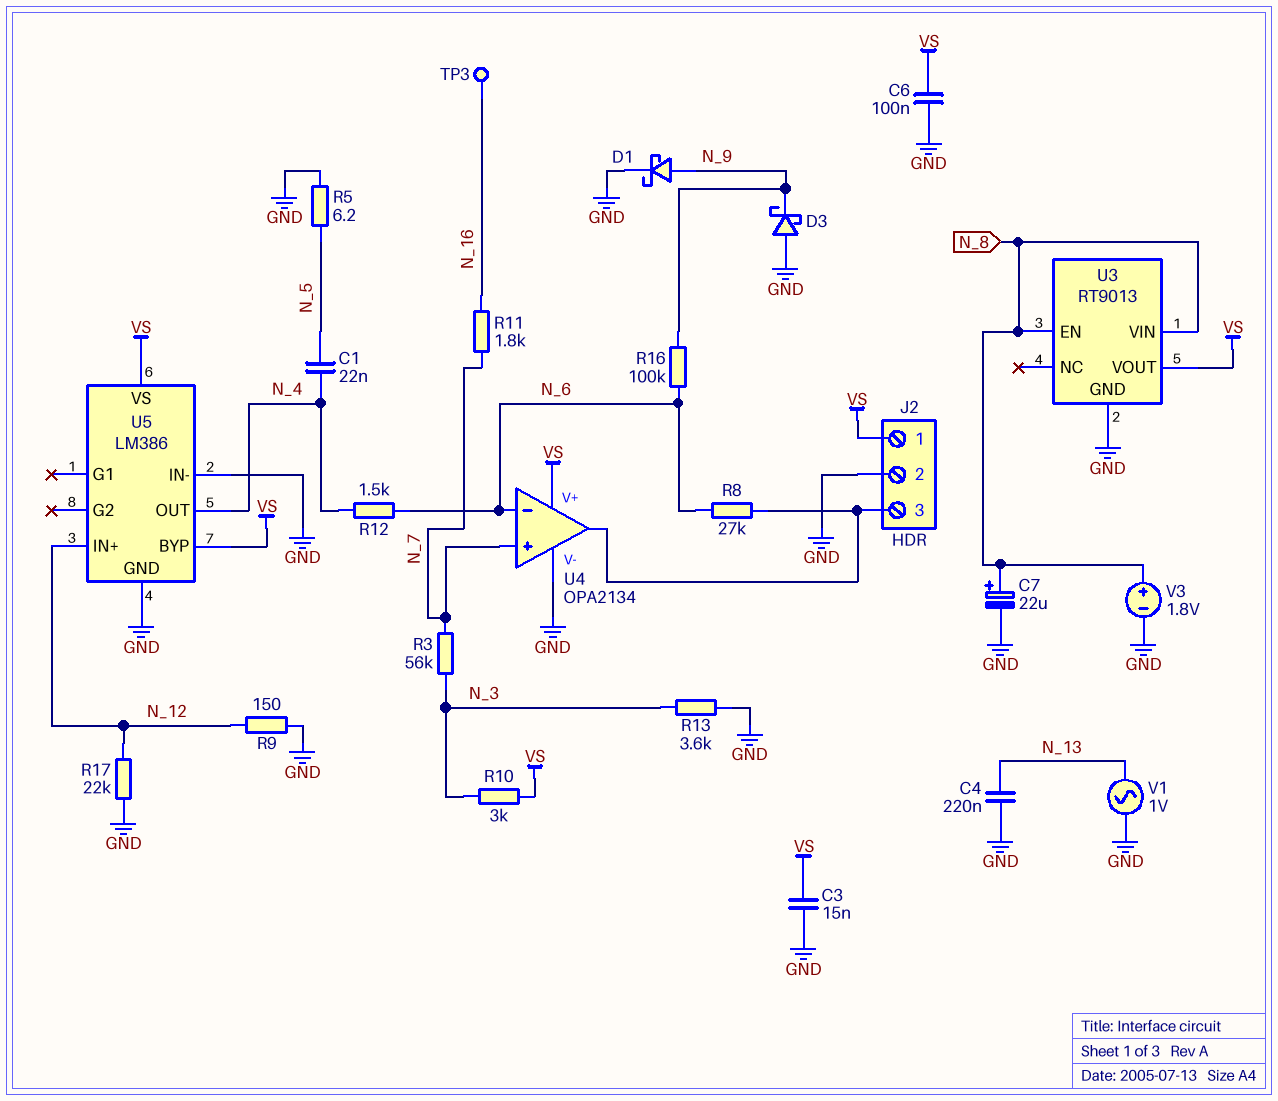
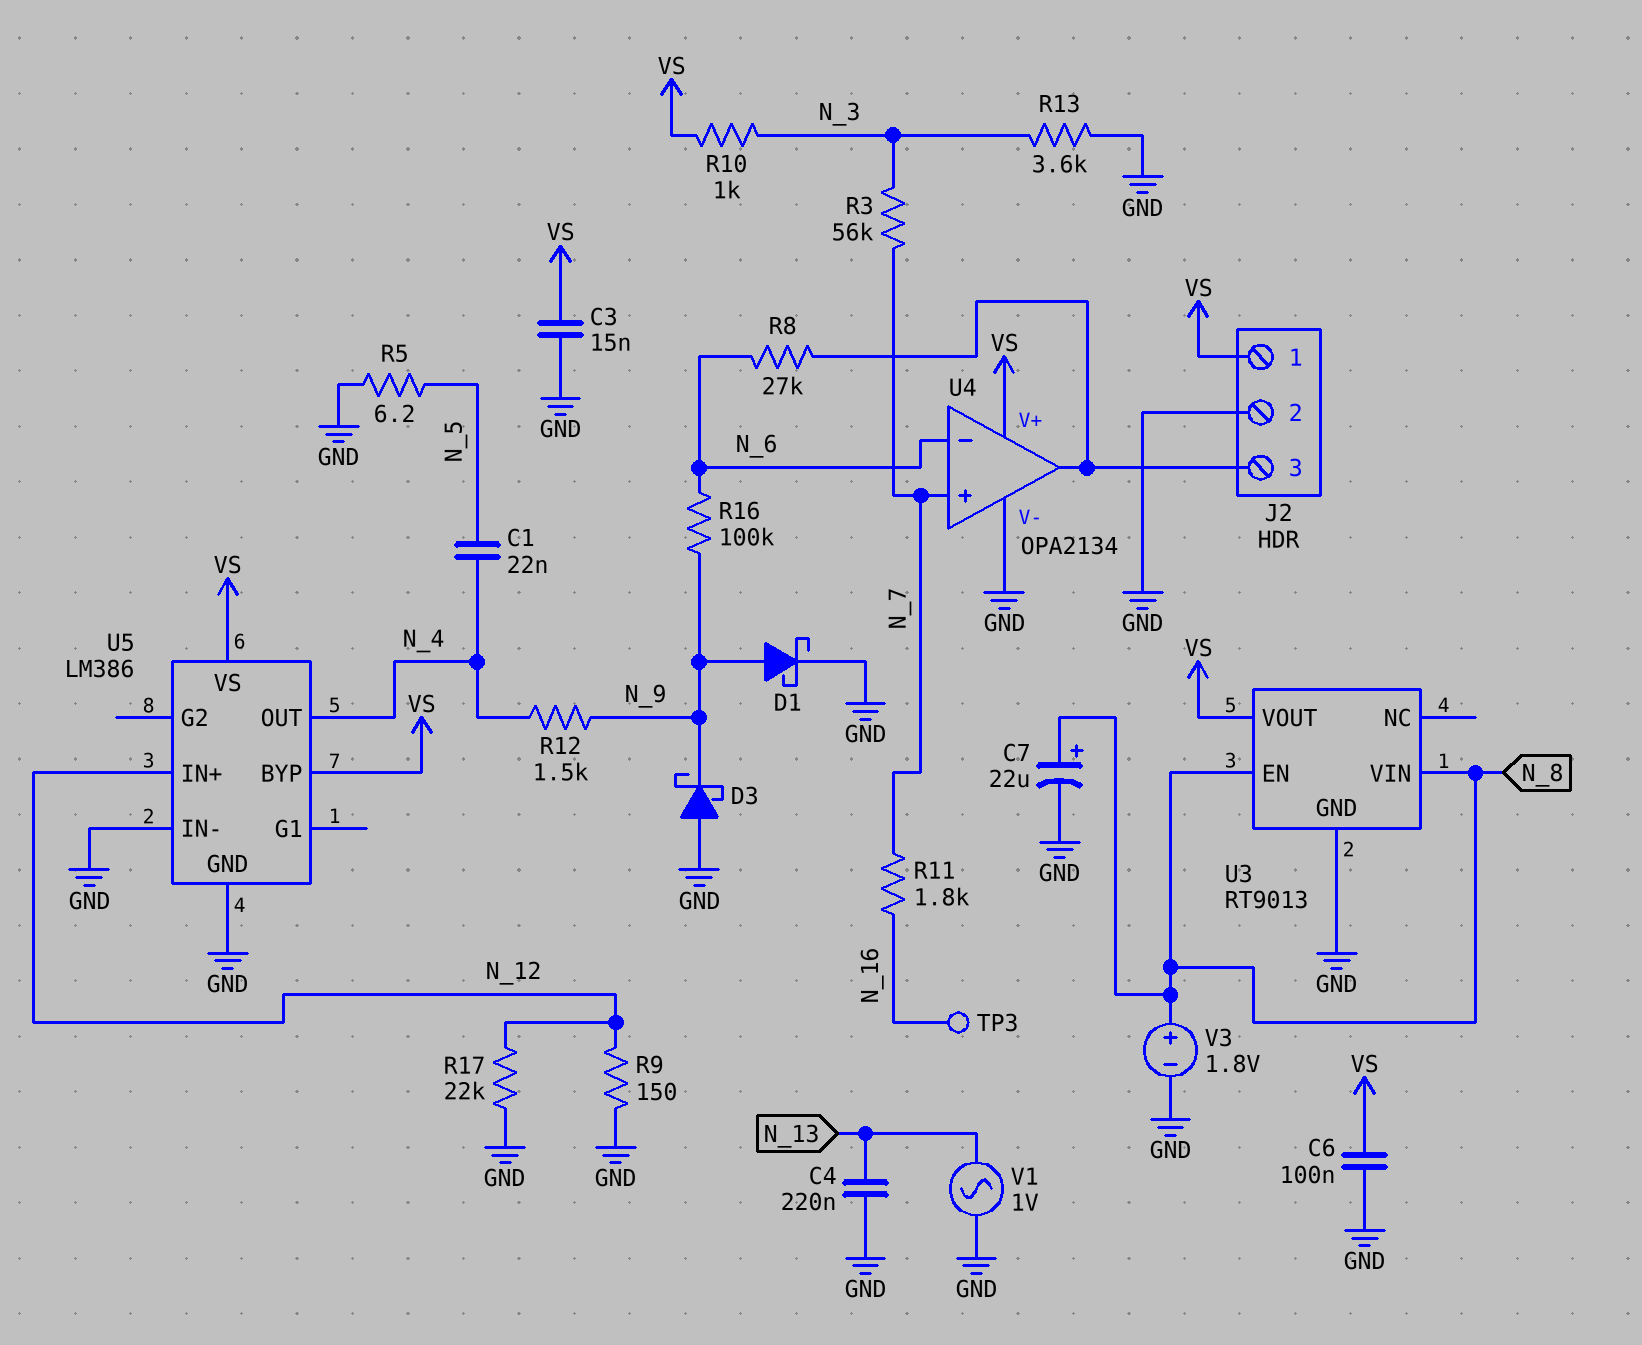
R10: 3k (N_3, VS) -> 1k (N_3, VS)
R12: 1.5k (N_4, N_6) -> 1.5k (N_4, N_9)

